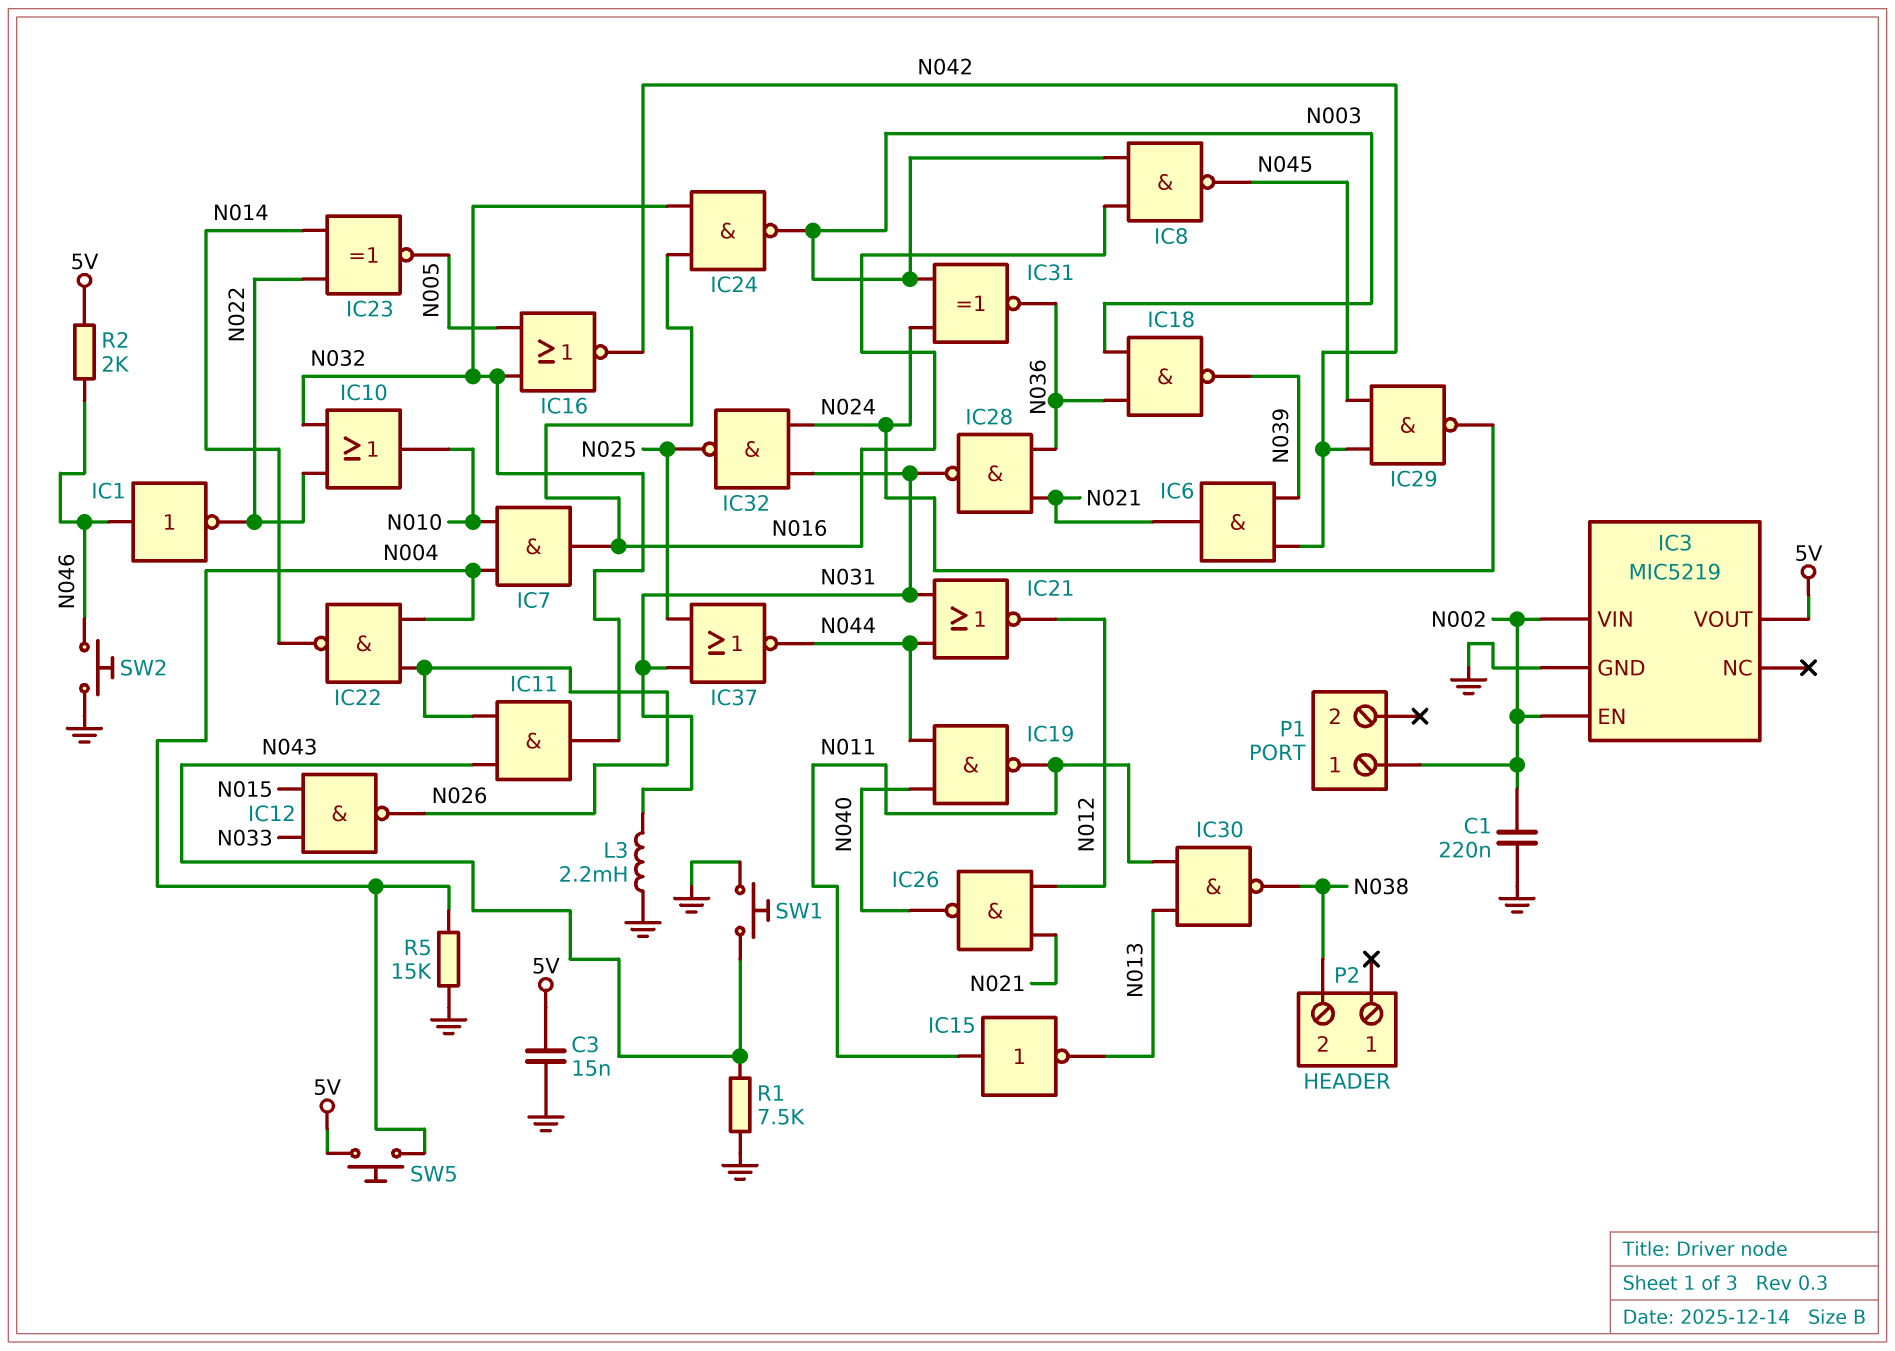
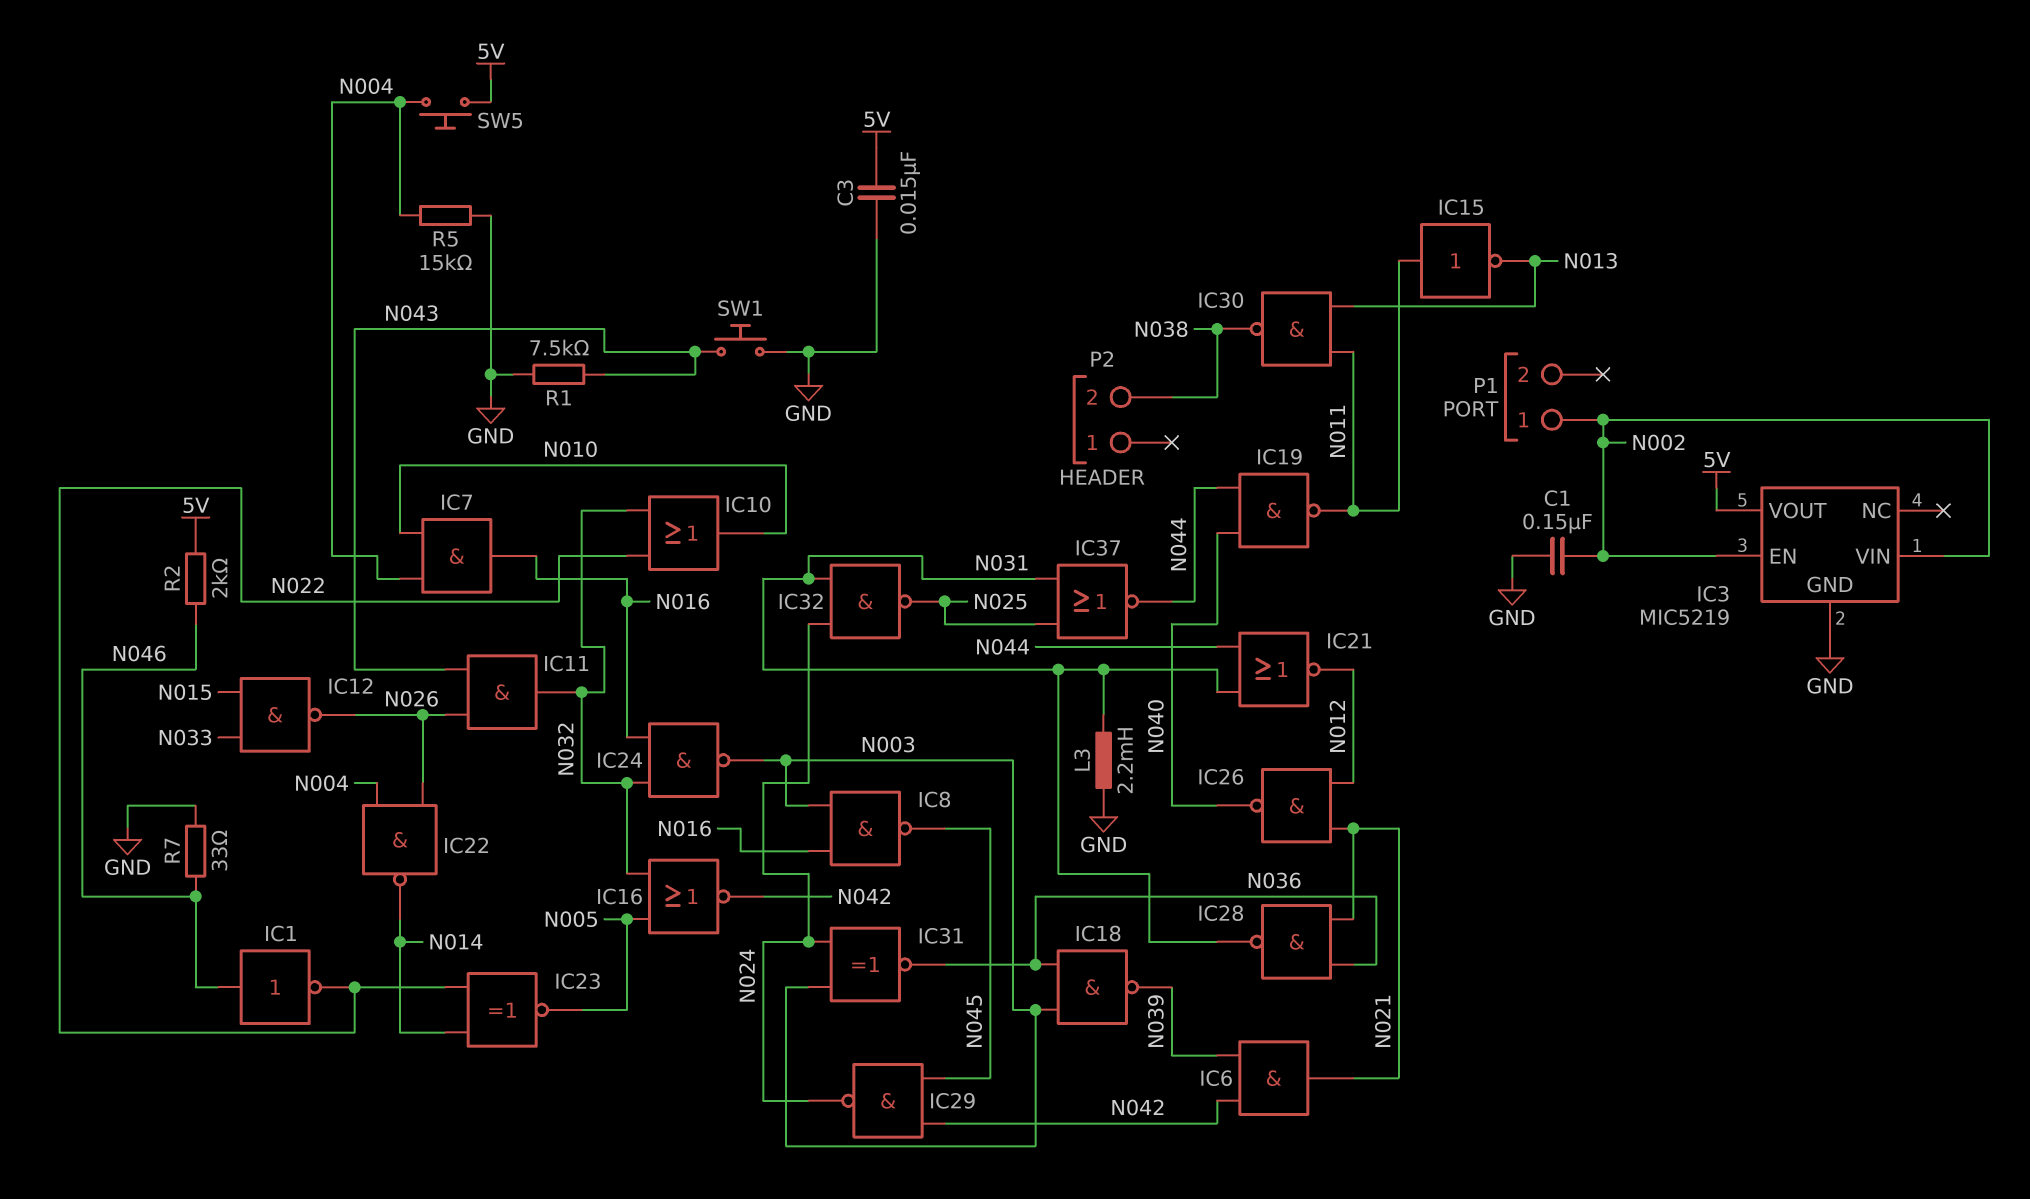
C1: 220nF (GND, N002) -> 150nF (GND, N002)
R7: none -> 33 (GND, N046)
SW2: button (GND, N046) -> none

